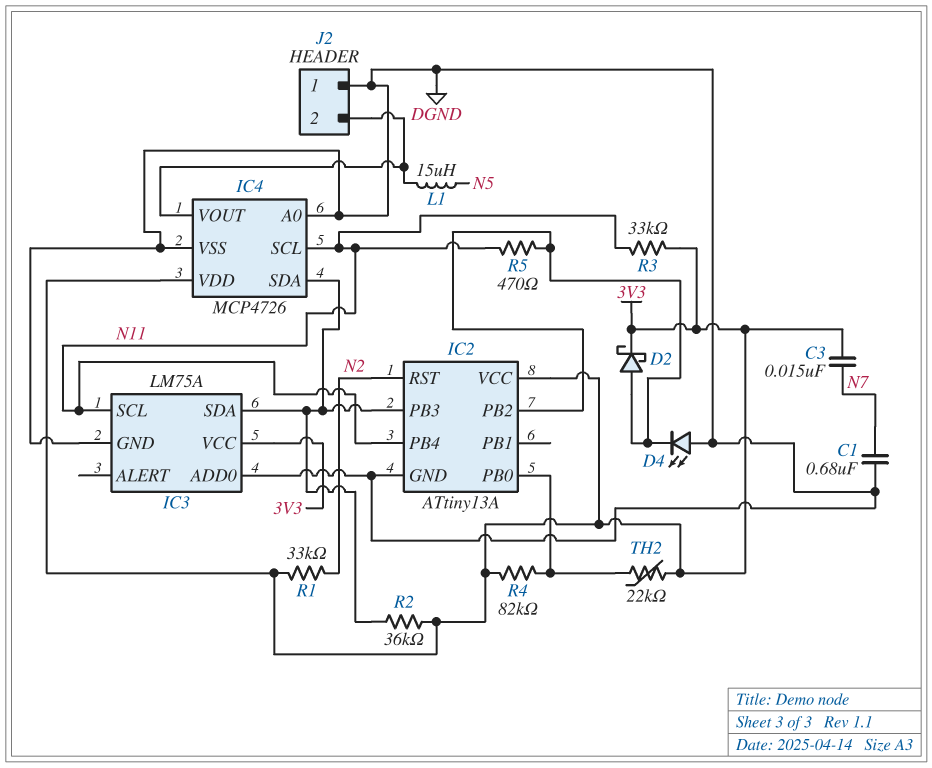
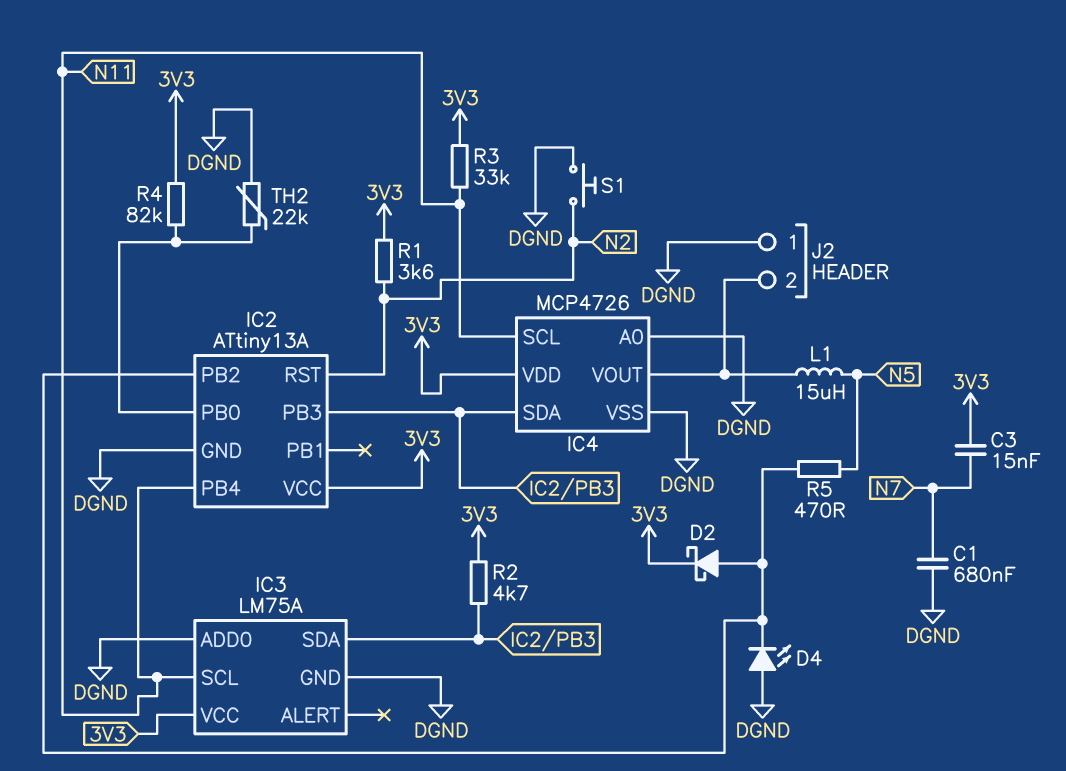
R1: 33k (3V3, N2) -> 3.6k (3V3, N2)
R2: 36k (3V3, IC2/PB3) -> 4.7k (3V3, IC2/PB3)
R5: 470 (IC2/PB2, N11) -> 470 (IC2/PB2, N5)
S1: none -> button (DGND, N2)
TH2: 22k (3V3, IC2/PB0) -> 22k (DGND, IC2/PB0)

